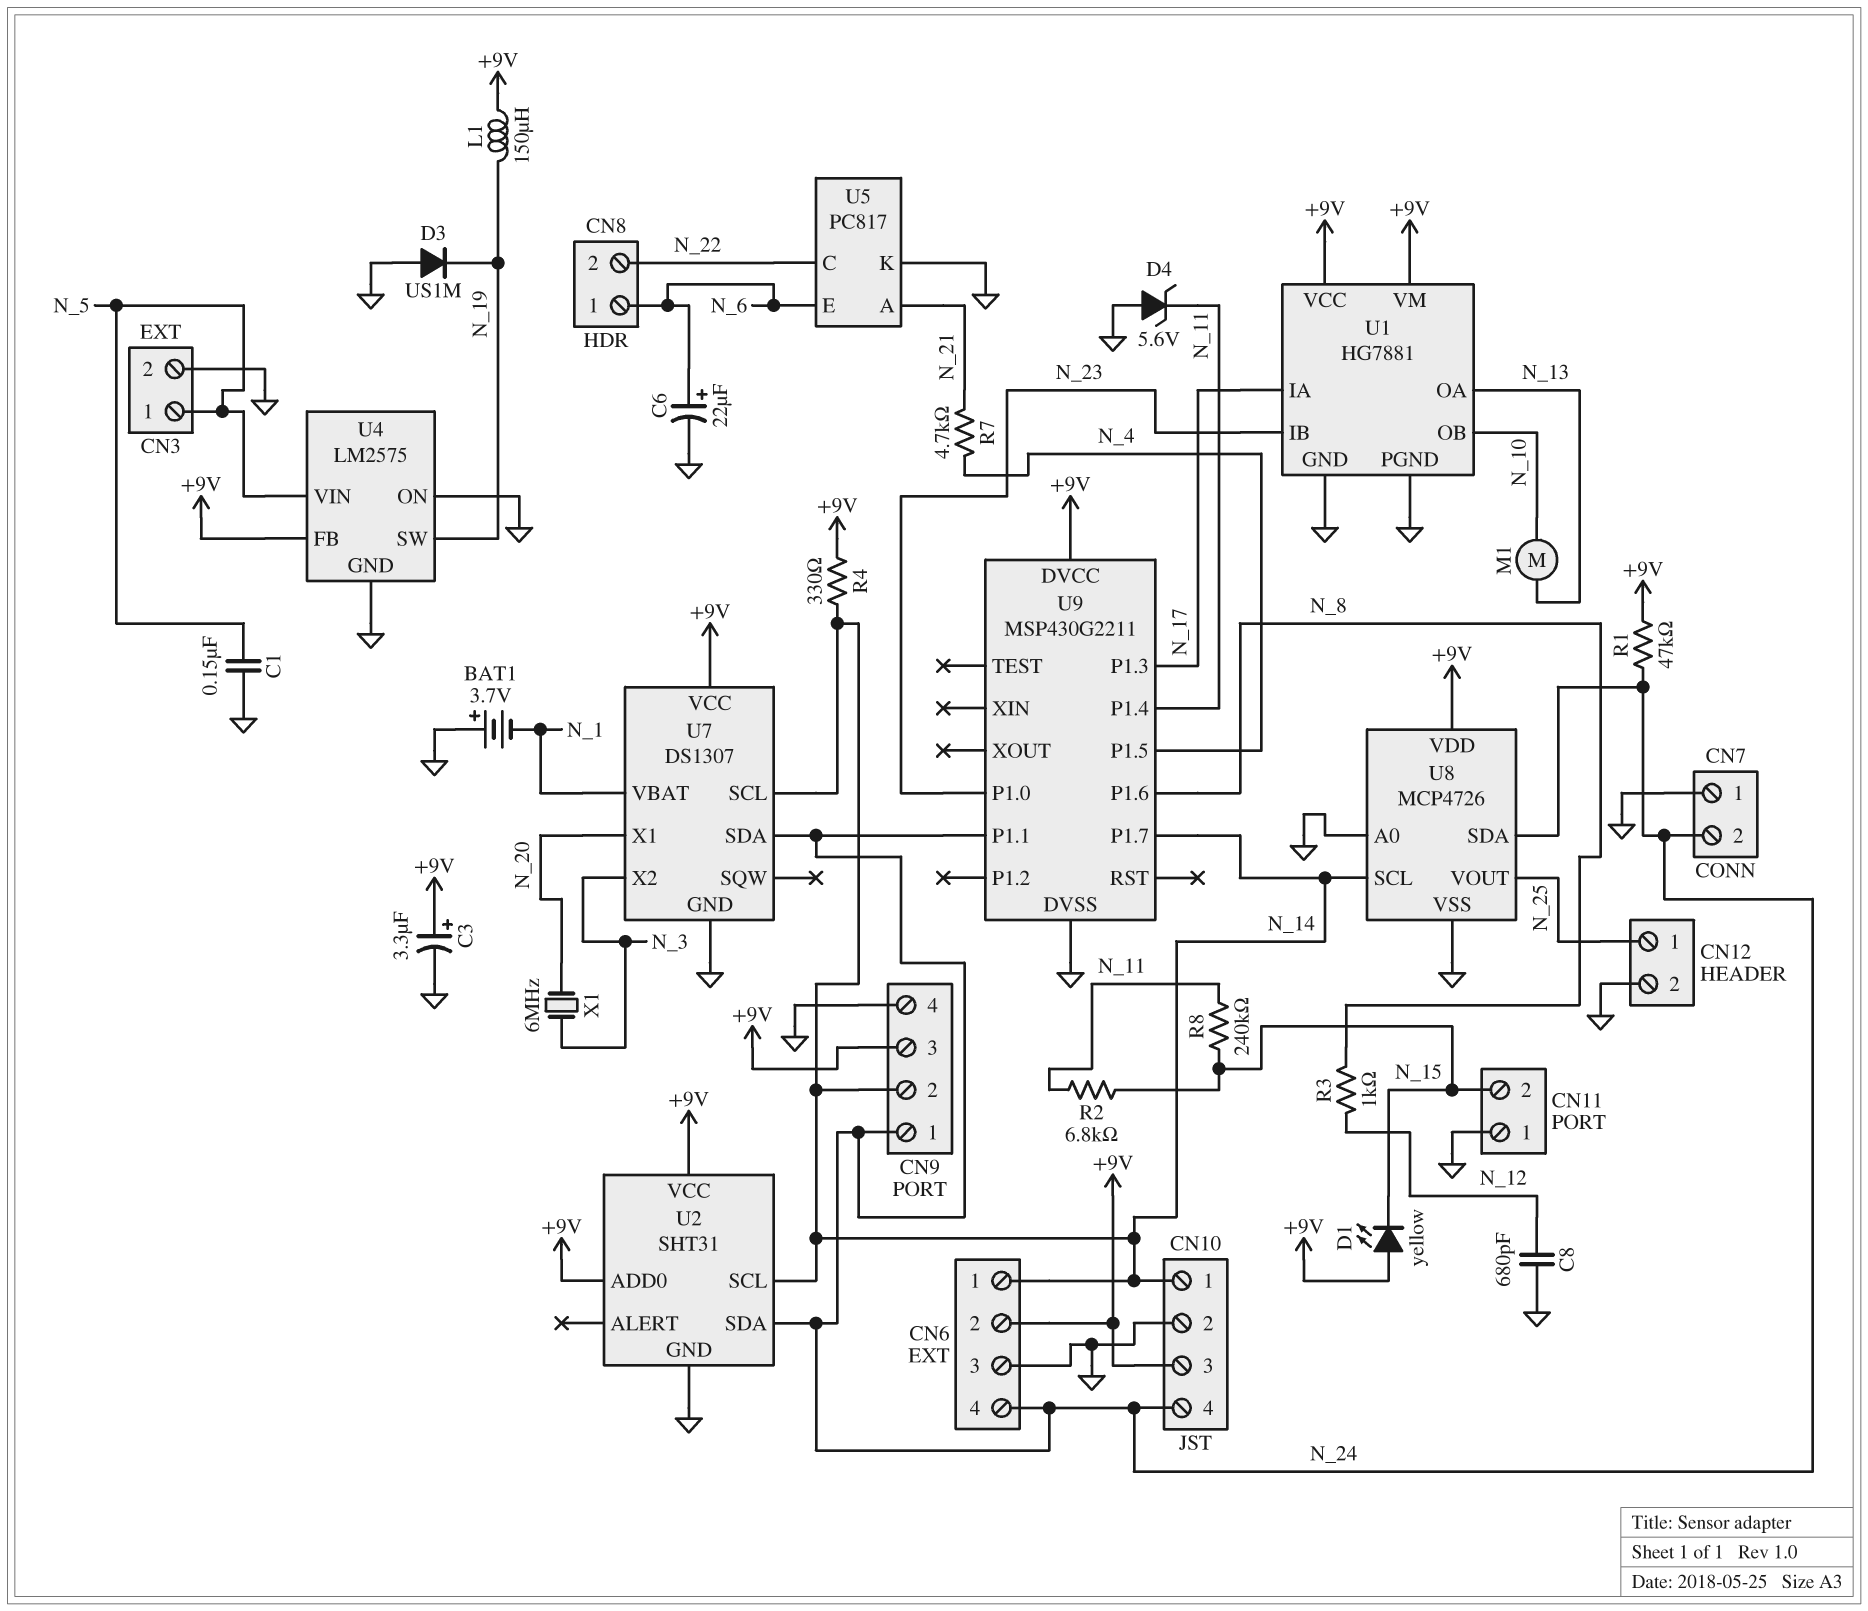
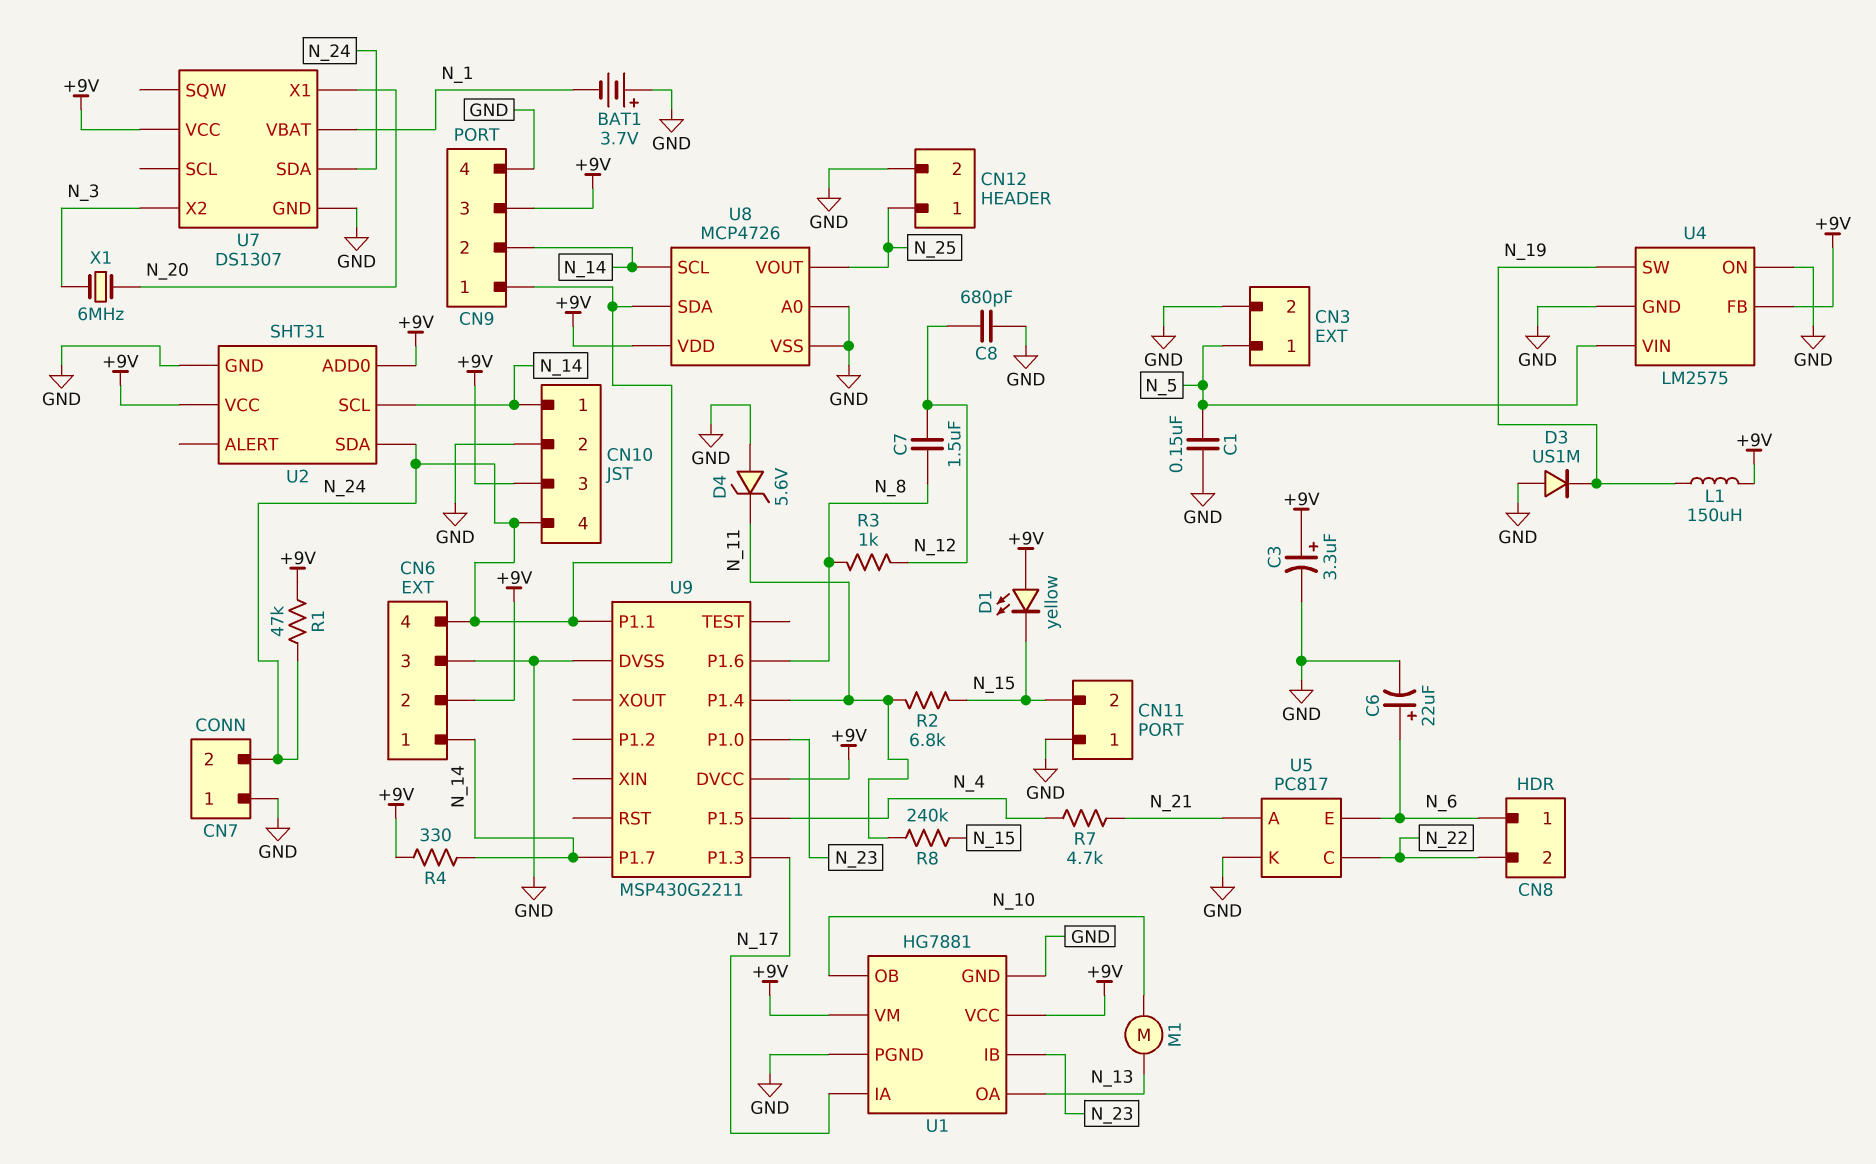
C7: none -> 1.5uF (N_8, N_12)
U7 pin SCL: N_14 -> none

